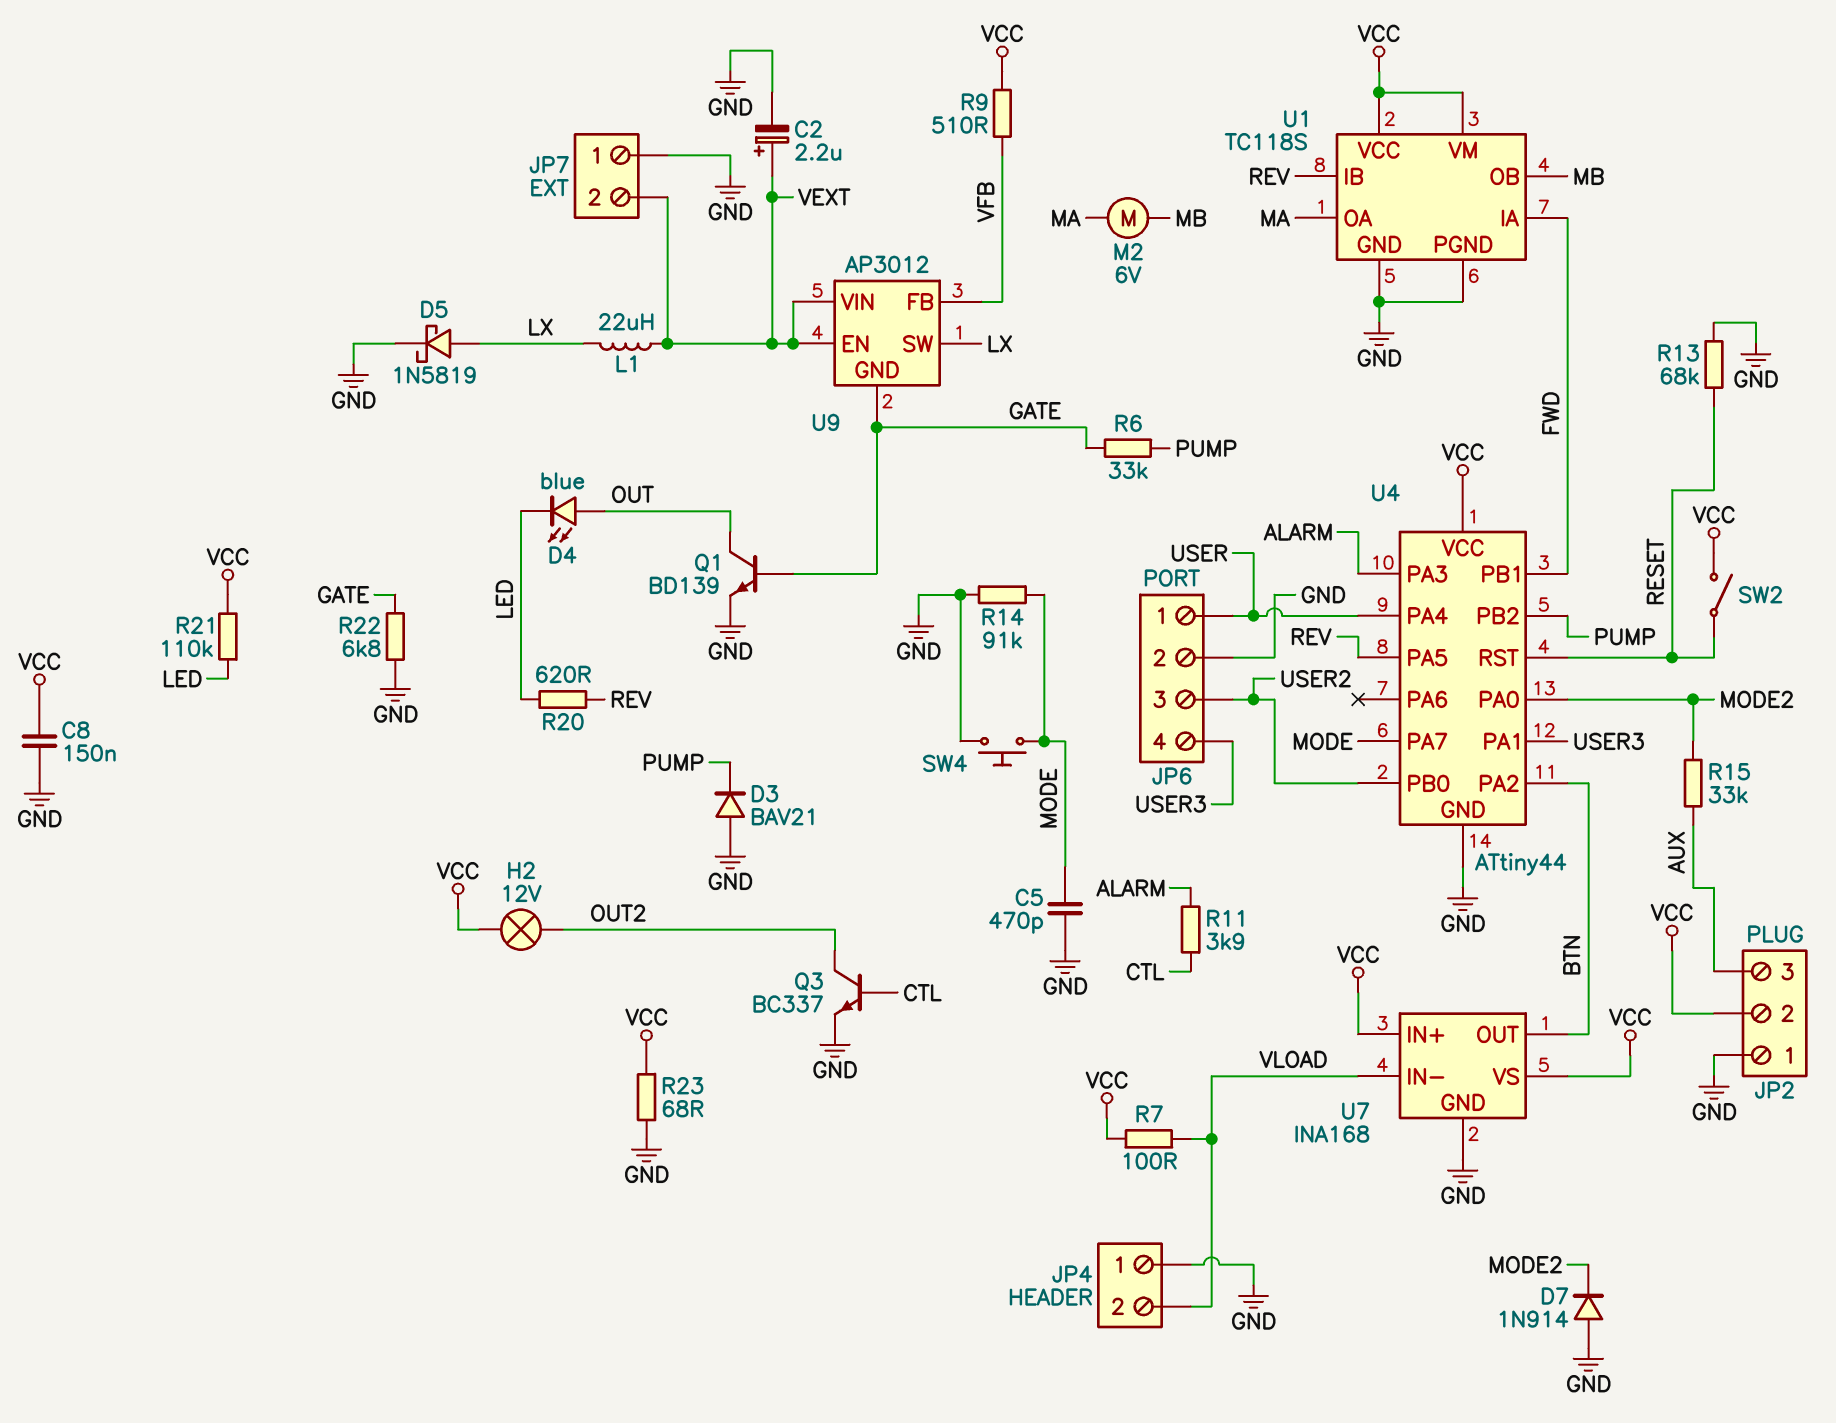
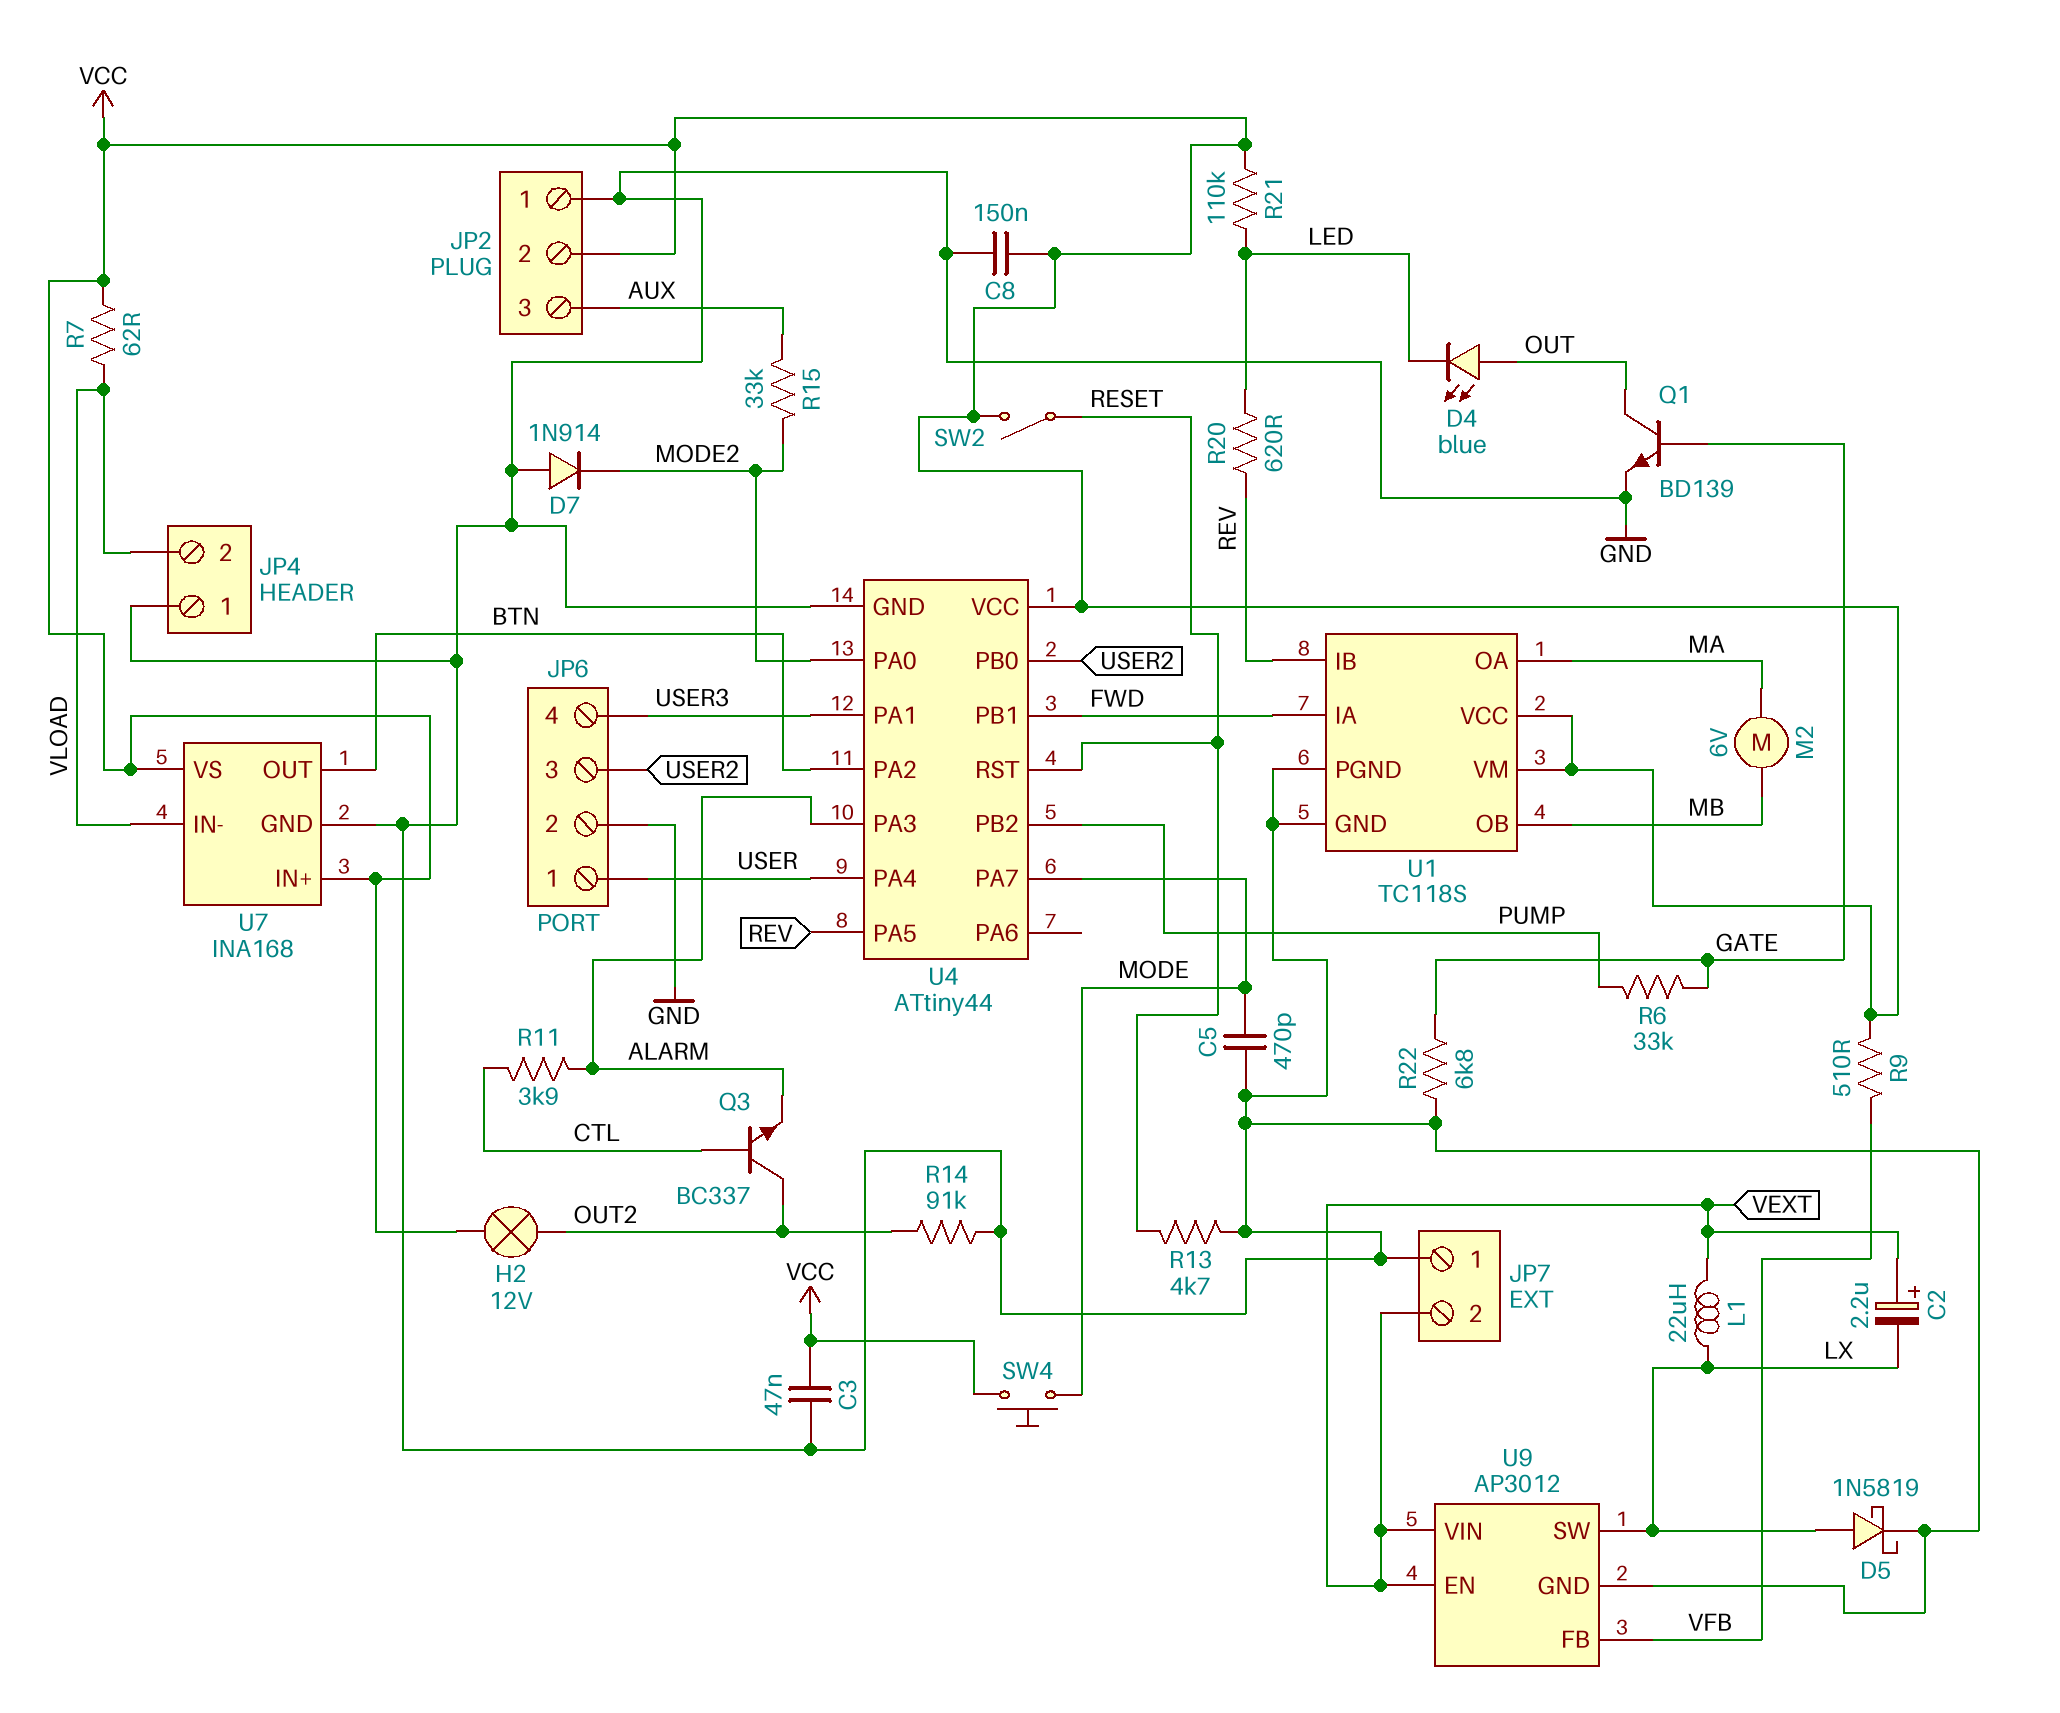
C2: 2.2uF (plus VEXT, minus GND) -> 2.2uF (plus VEXT, minus LX)
C3: none -> 47nF (GND, VCC)
D3: diode BAV21 (A GND, K PUMP) -> none
Q3: NPN BC337 (B CTL, C OUT2, E GND) -> NPN BC337 (B CTL, C OUT2, E ALARM)
R7: 100 (VCC, VLOAD) -> 62 (VCC, VLOAD)
R13: 68k (GND, RESET) -> 4.7k (GND, RESET)
R14: 91k (GND, MODE) -> 91k (GND, OUT2)
R23: 68 (GND, VCC) -> none
SW4: button (GND, MODE) -> button (MODE, VCC)
U9 pin GND: GATE -> GND

